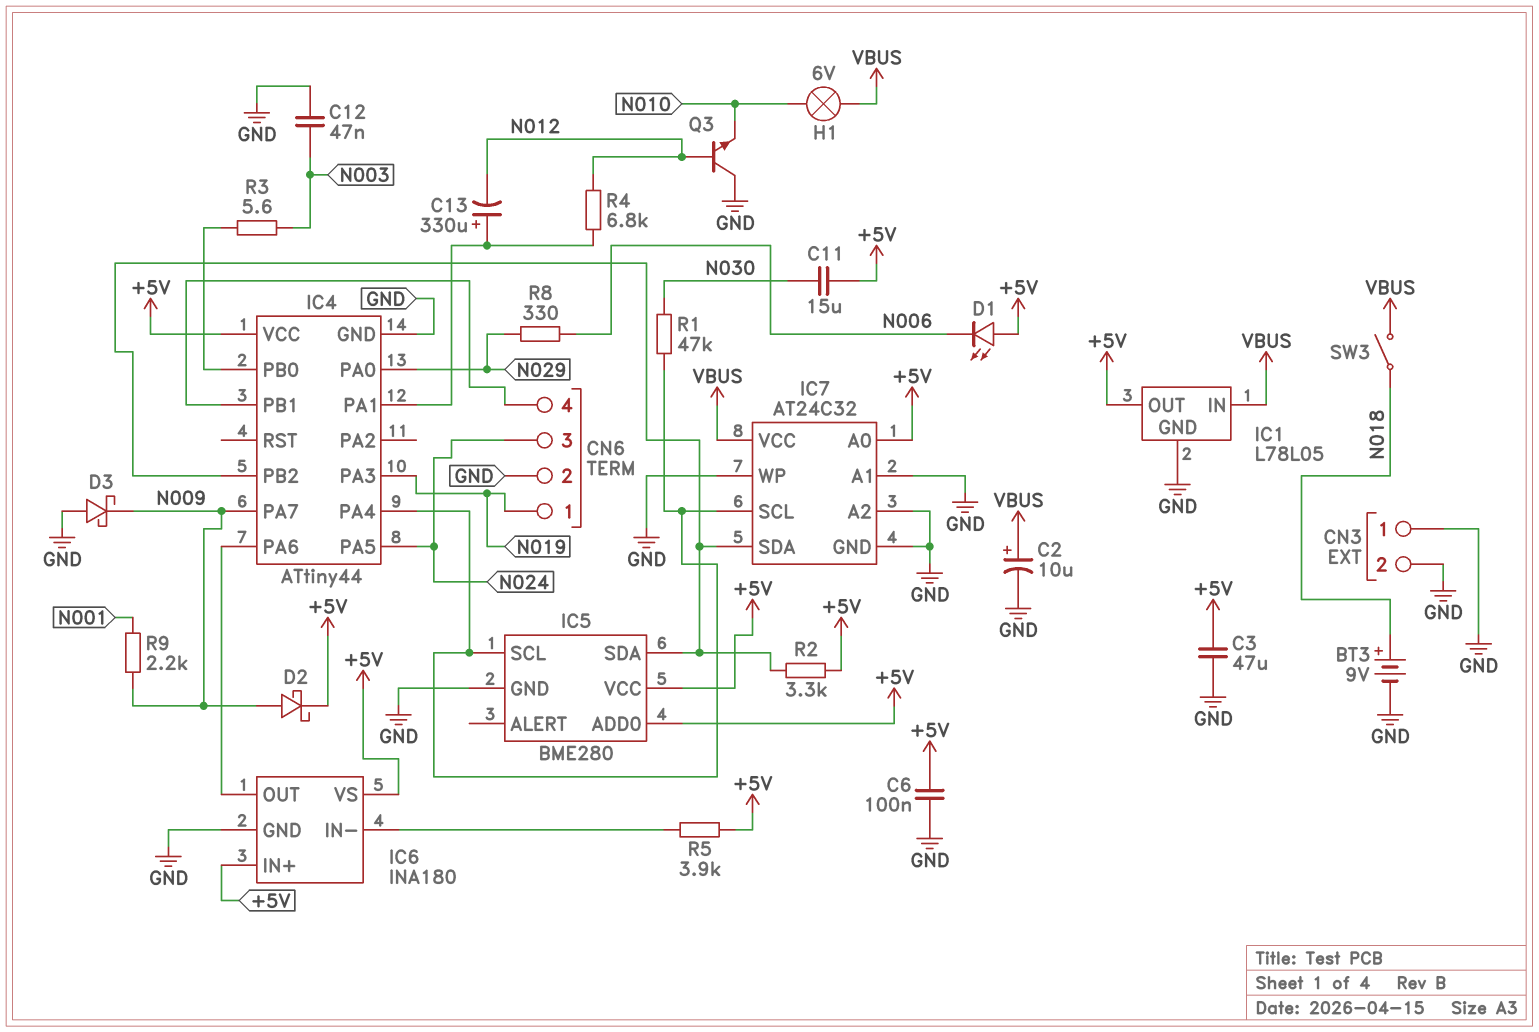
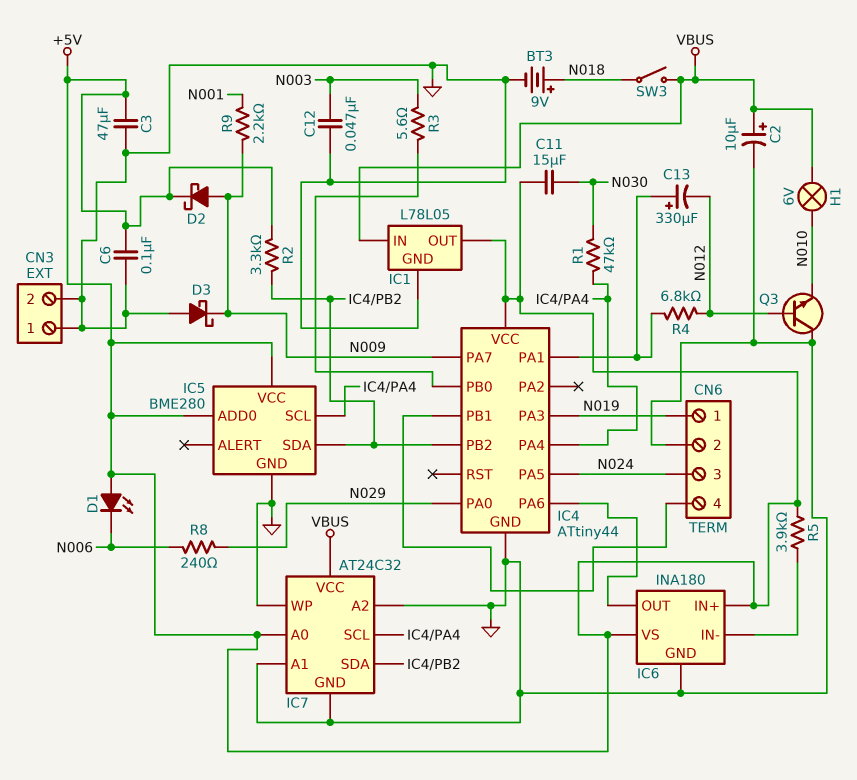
R8: 330 (N006, N029) -> 240 (N006, N029)

